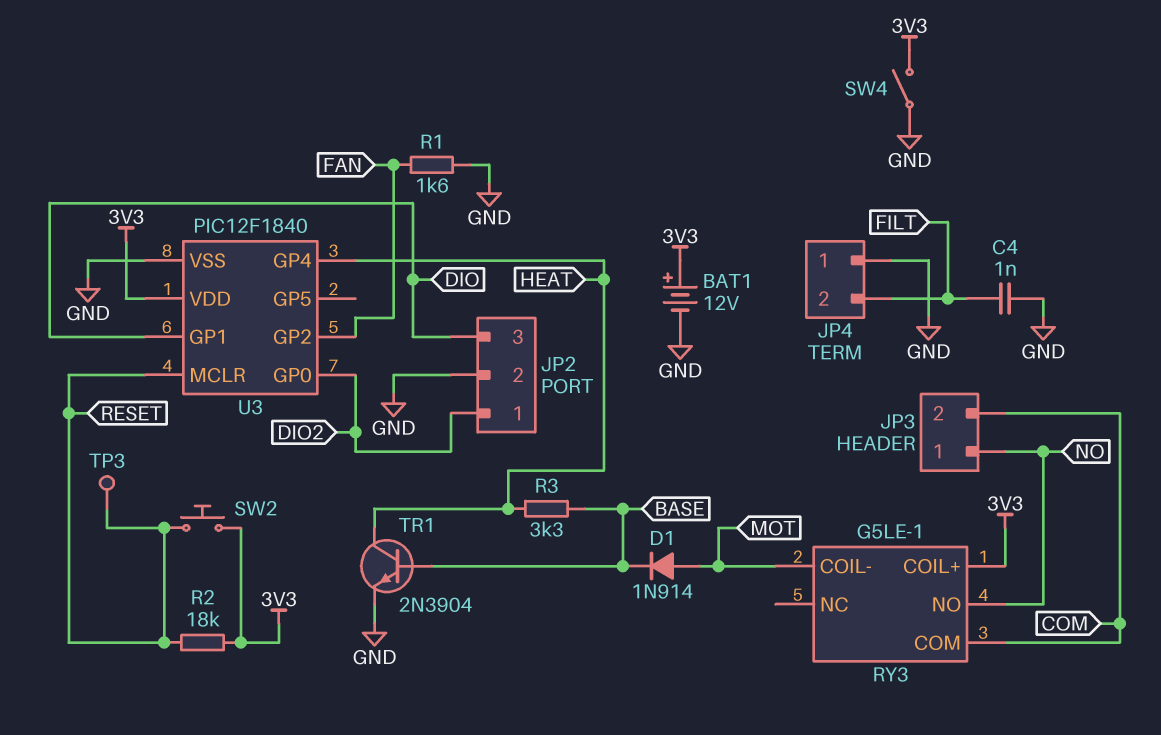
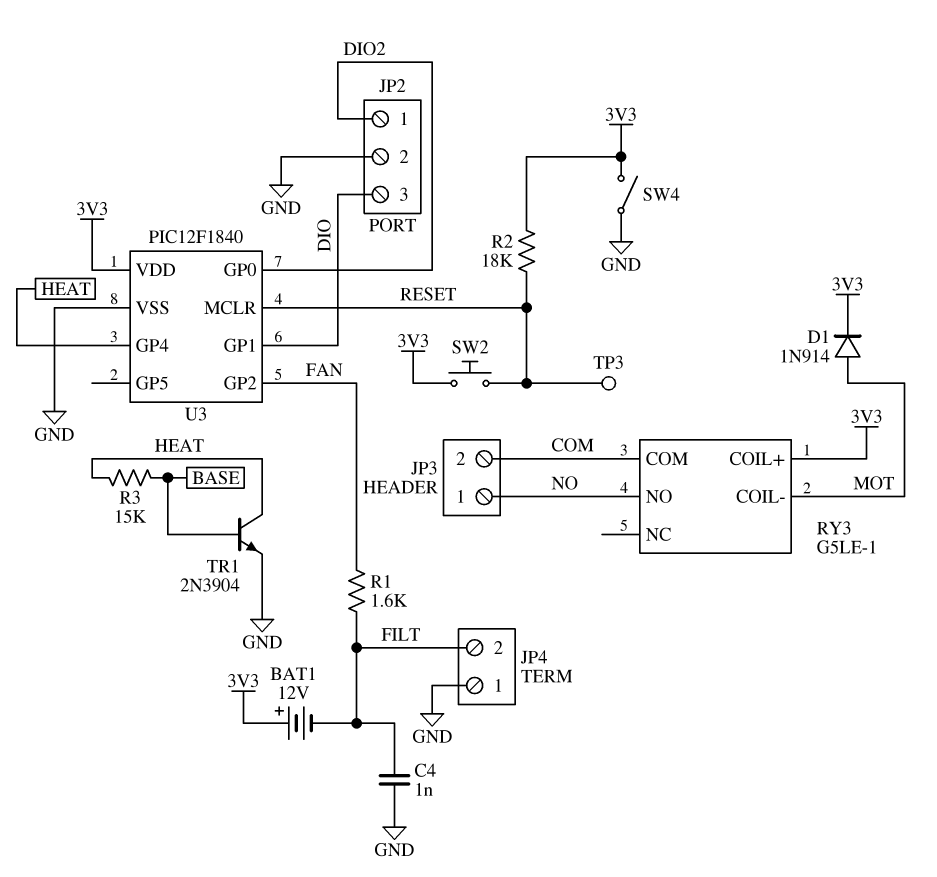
BAT1: 12V (plus 3V3, minus GND) -> 12V (plus 3V3, minus FILT)
D1: diode 1N914 (A MOT, K BASE) -> diode 1N914 (A MOT, K 3V3)
R1: 1.6k (FAN, GND) -> 1.6k (FAN, FILT)
R3: 3.3k (BASE, HEAT) -> 15k (BASE, HEAT)

